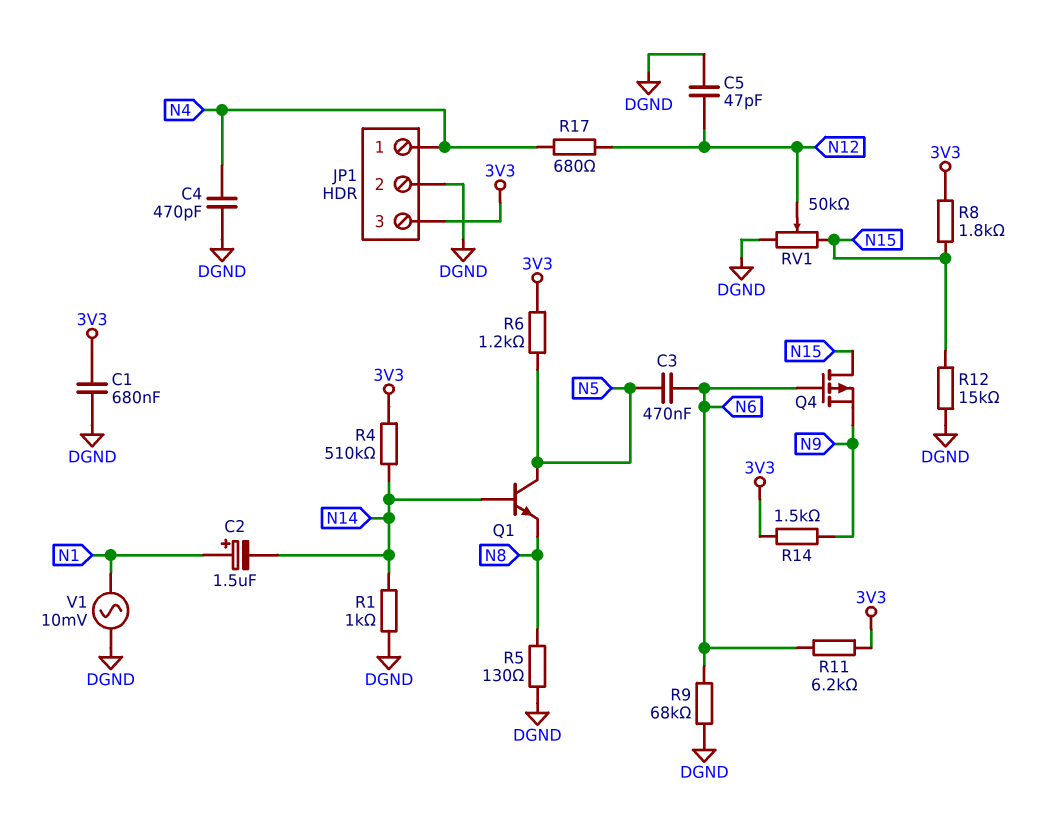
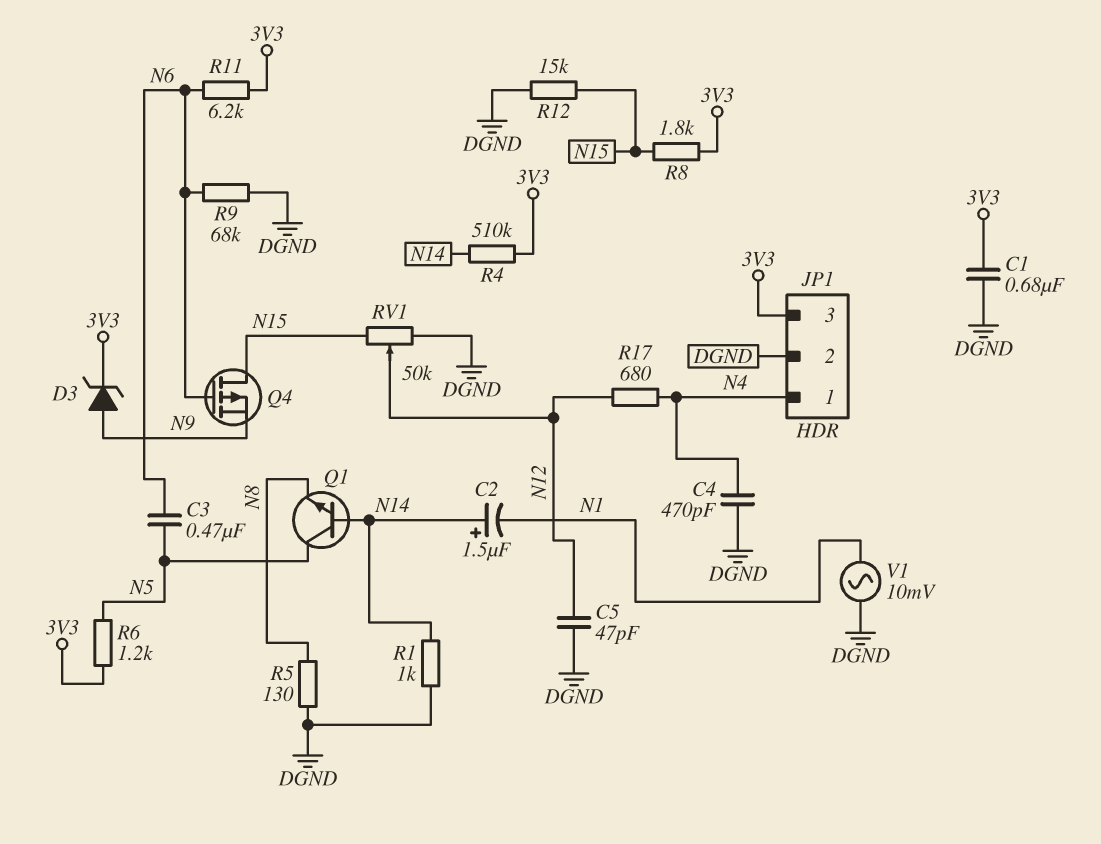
C2: 1.5uF (plus N1, minus N14) -> 1.5uF (plus N14, minus N1)
D3: none -> zener (A N9, K 3V3)
R14: 1.5k (3V3, N9) -> none

